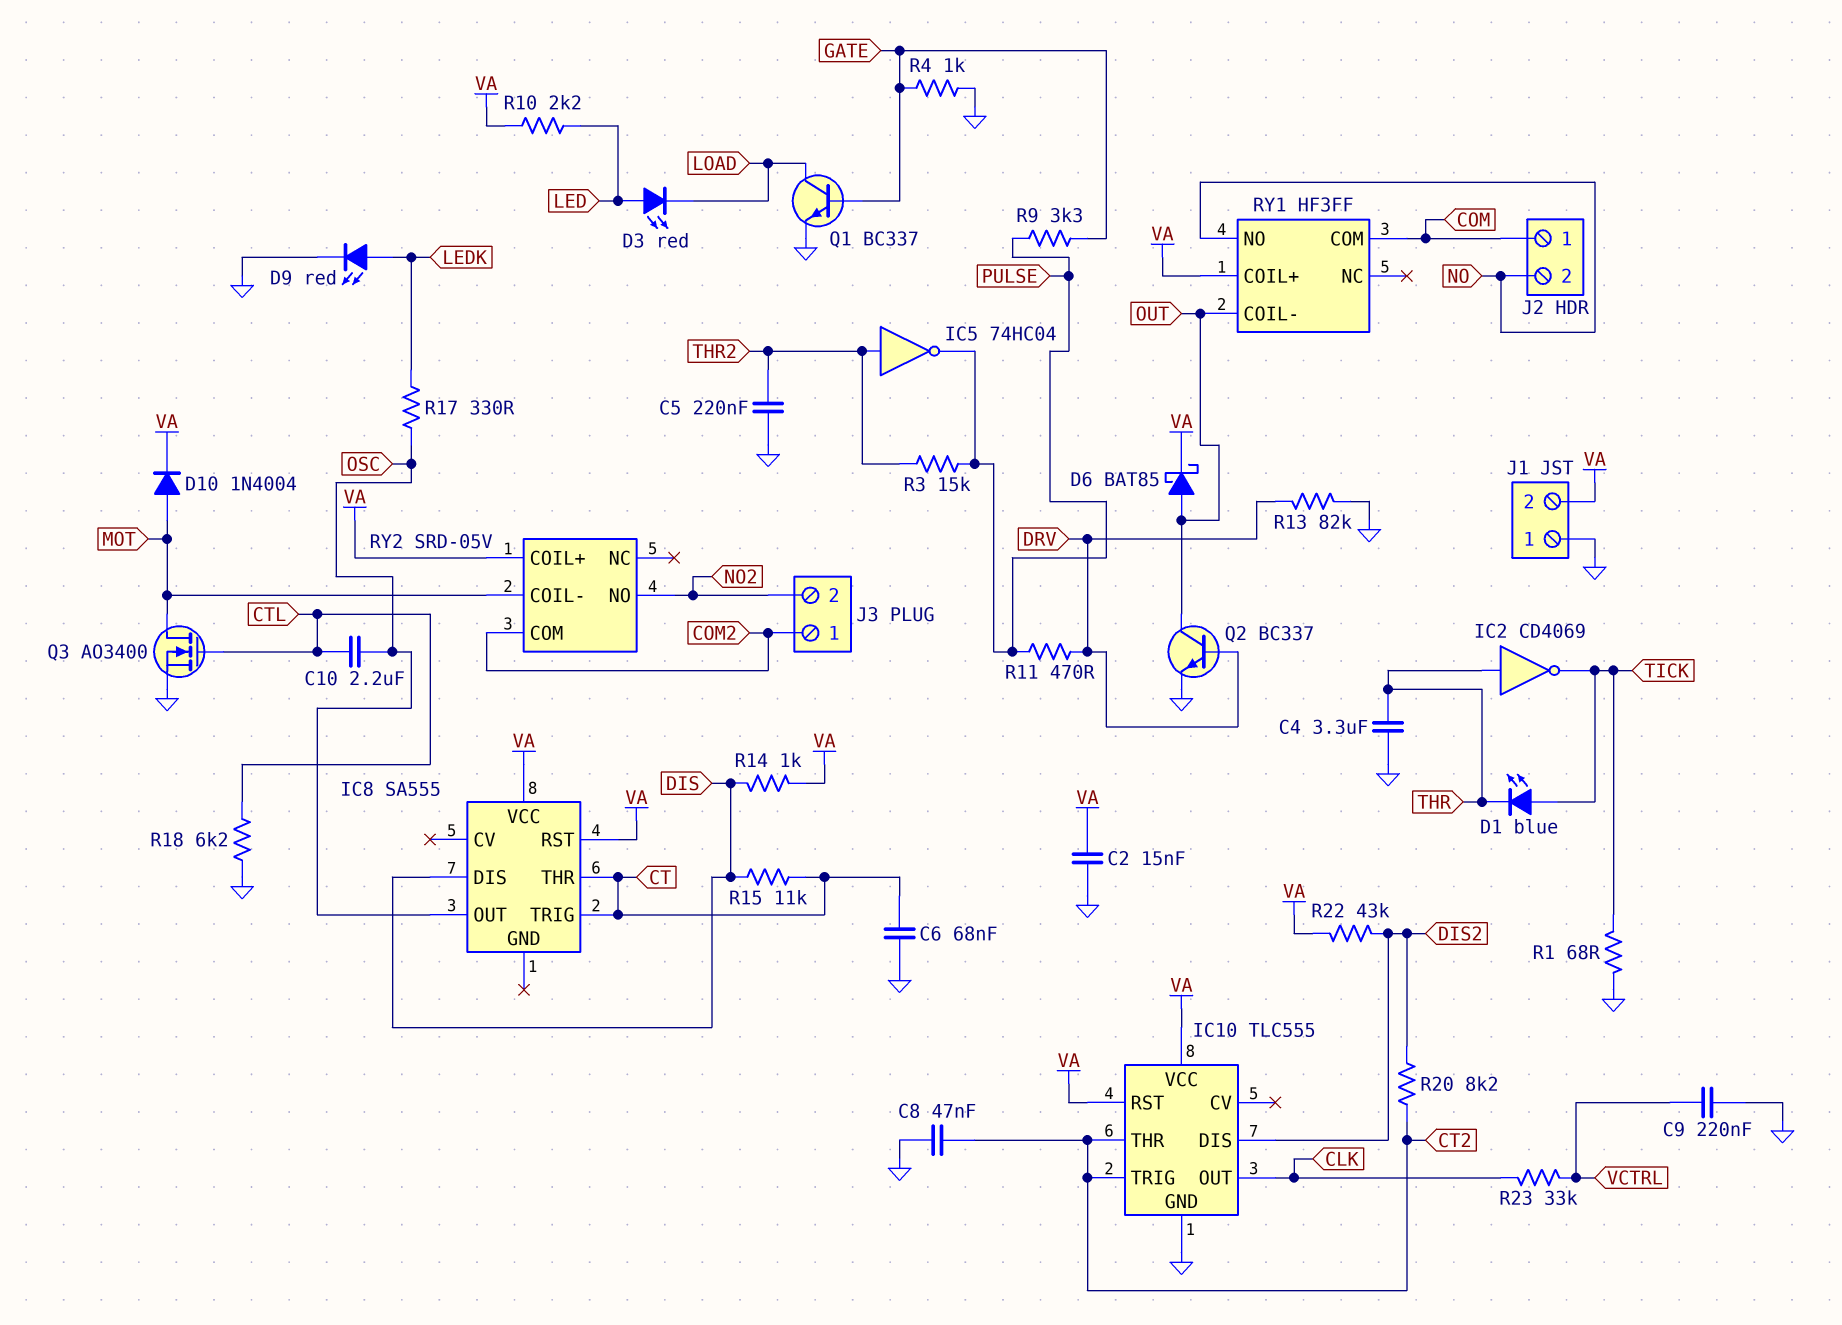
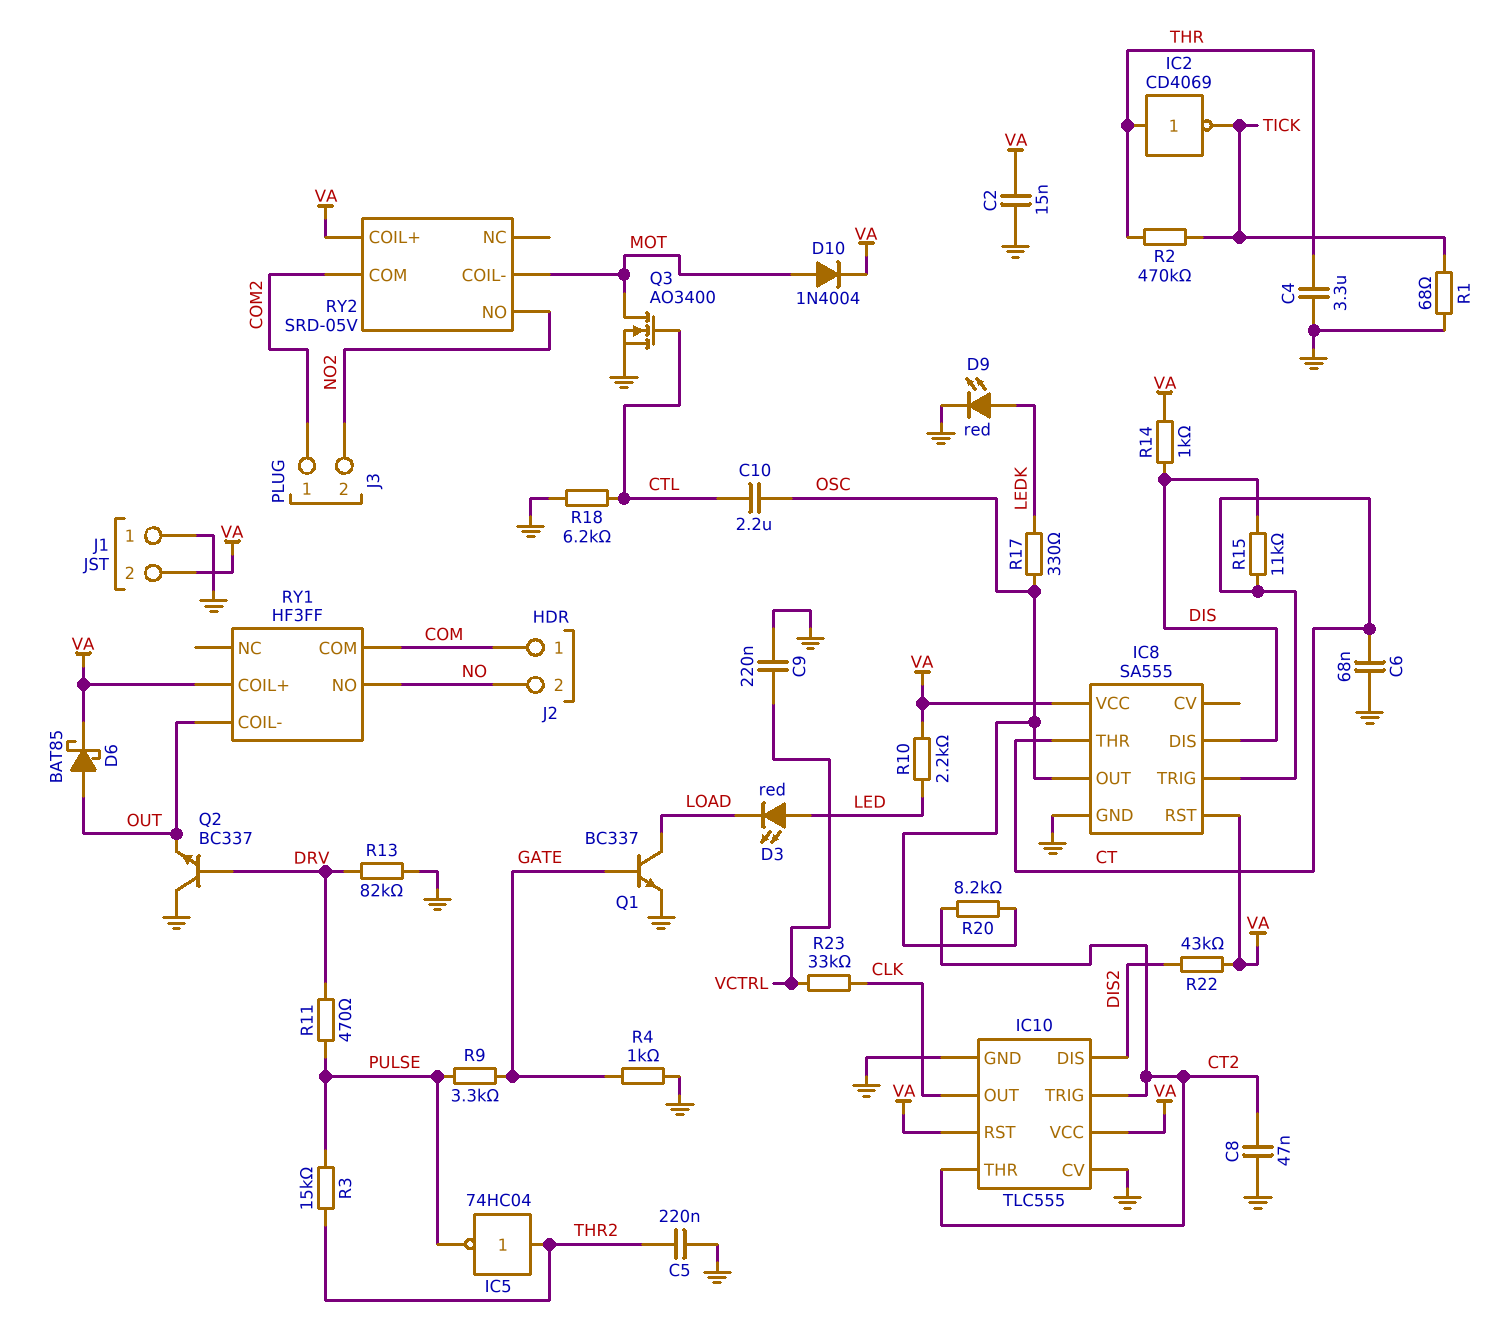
D1: LED blue (A TICK, K THR) -> none
IC8 pin GND: none -> GND
IC10 pin CV: none -> GND
Q2: NPN BC337 (B DRV, C OUT, E GND) -> NPN BC337 (B DRV, C GND, E OUT)
R2: none -> 470k (THR, TICK)
R20: 8.2k (CT2, DIS2) -> 8.2k (CT2, OSC)

